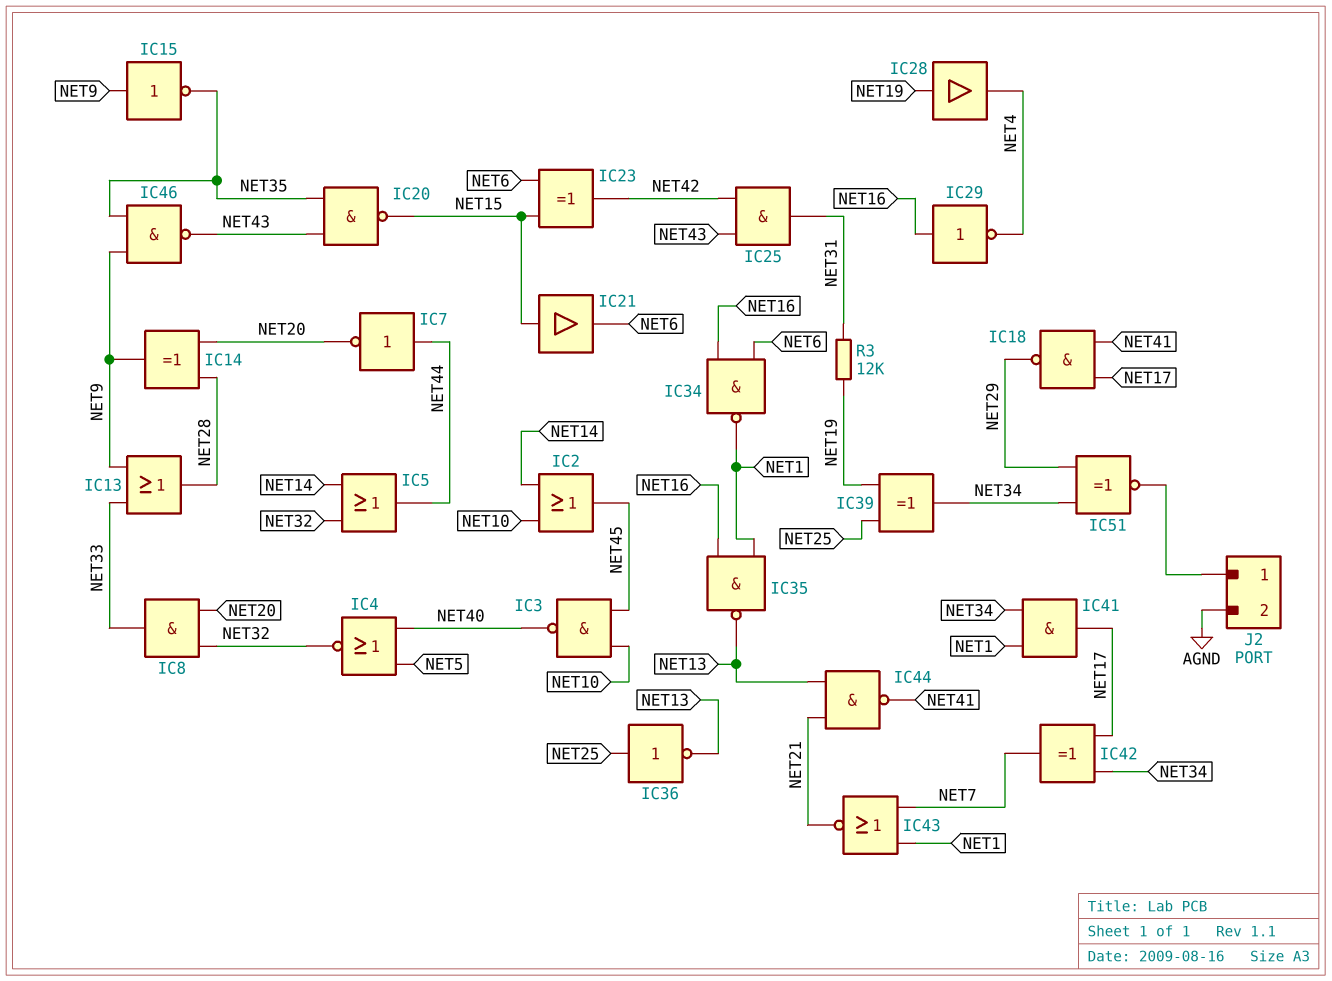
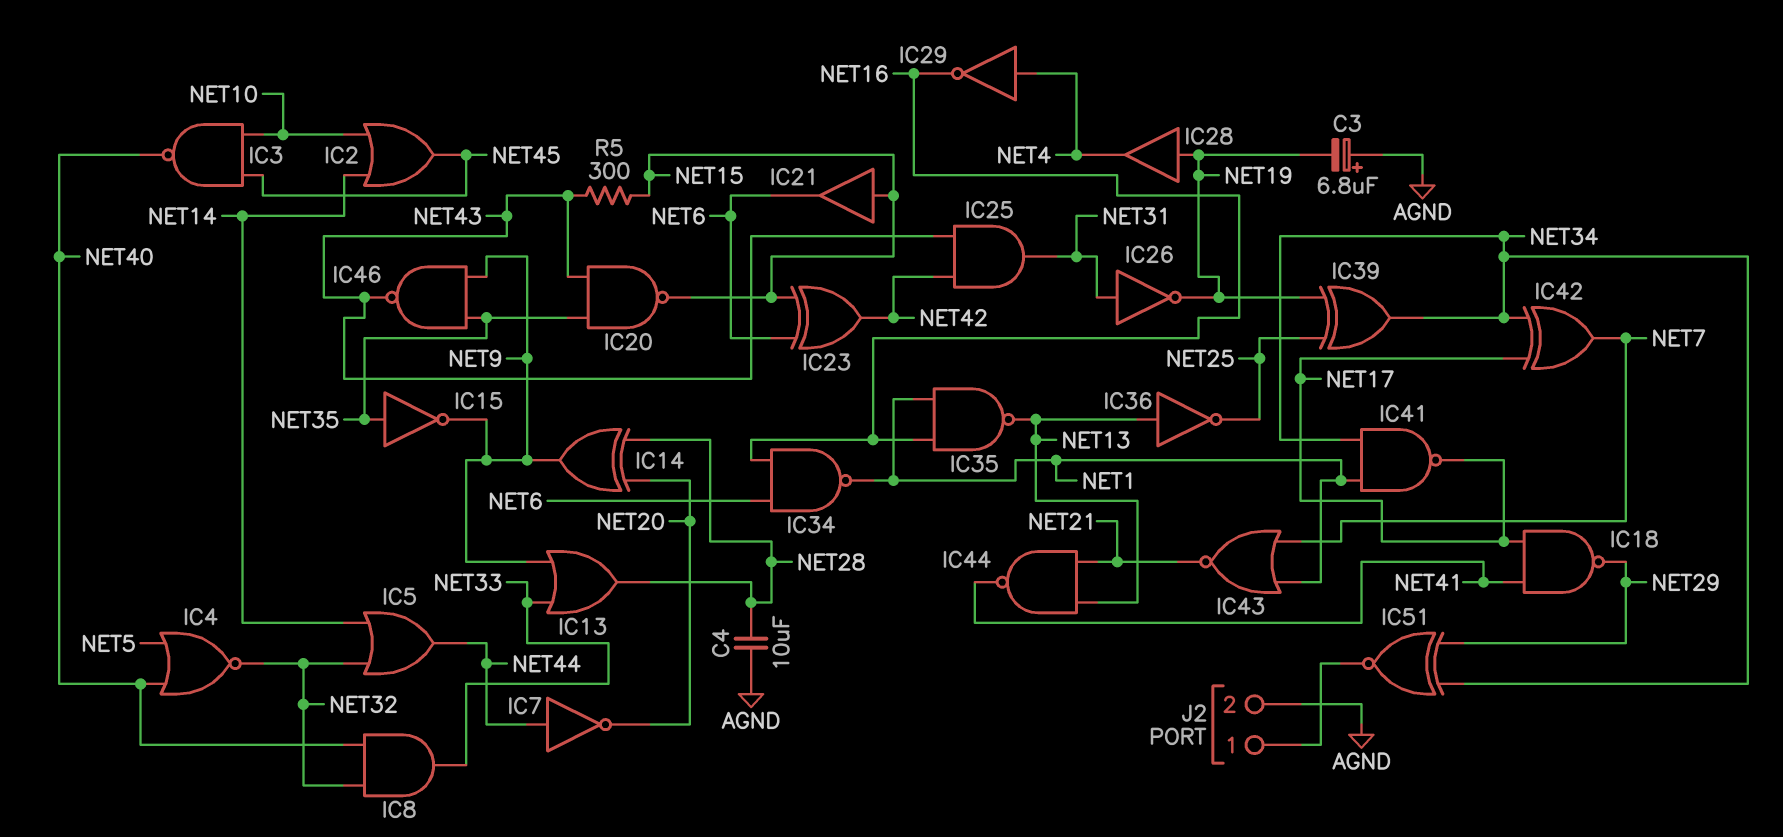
C3: none -> 6.8uF (plus AGND, minus NET19)
C4: none -> 10uF (AGND, NET28)
IC8: AND (in NET20, in NET32, out NET33) -> AND (in NET32, in NET40, out NET33)
IC15: NOT (in NET9, out NET35) -> NOT (in NET35, out NET9)
IC26: none -> NOT (in NET31, out NET19)
IC29: NOT (in NET16, out NET4) -> NOT (in NET4, out NET16)
IC36: NOT (in NET25, out NET13) -> NOT (in NET13, out NET25)
IC41: AND (in NET1, in NET34, out NET17) -> NAND (in NET1, in NET34, out NET17)
R3: 12k (NET19, NET31) -> none
R5: none -> 300 (NET15, NET43)

